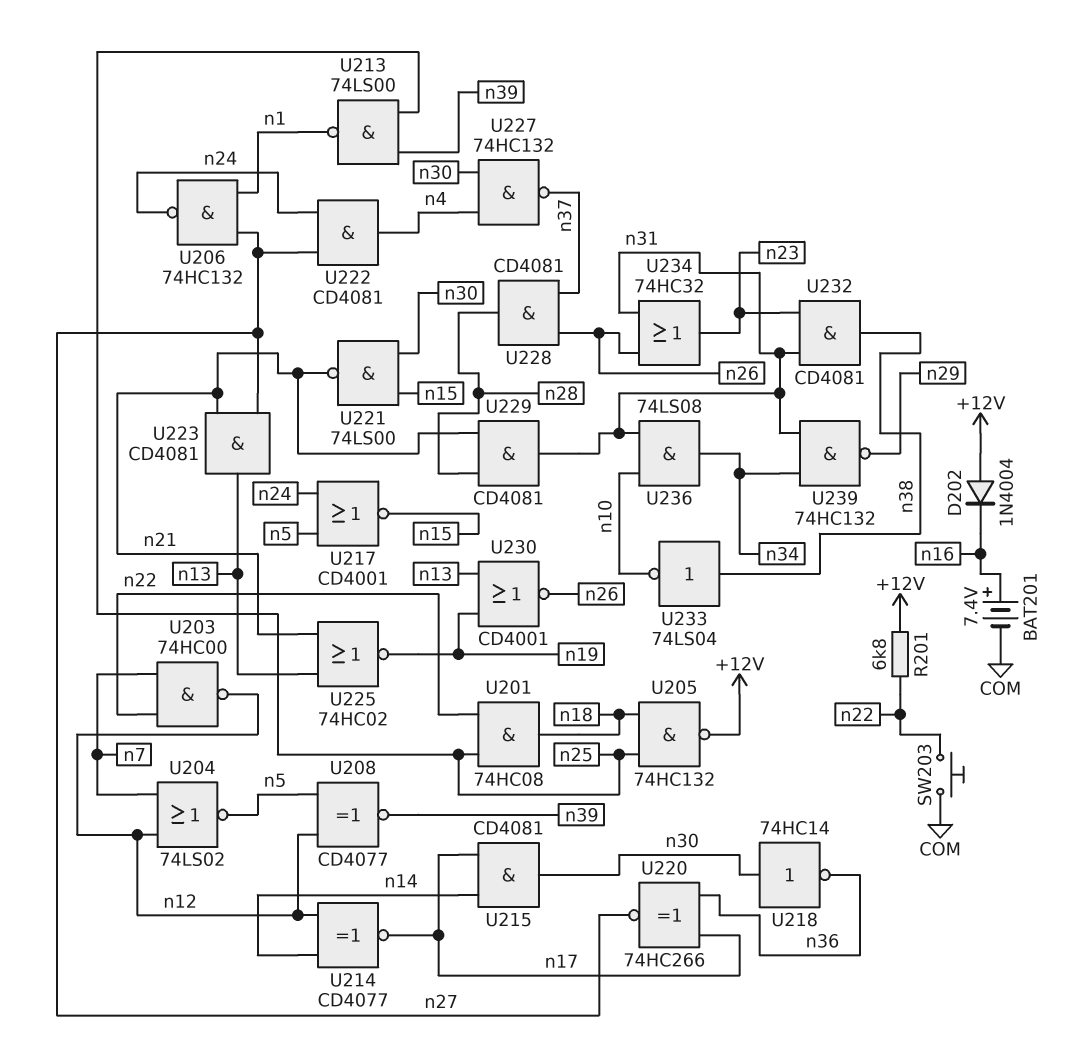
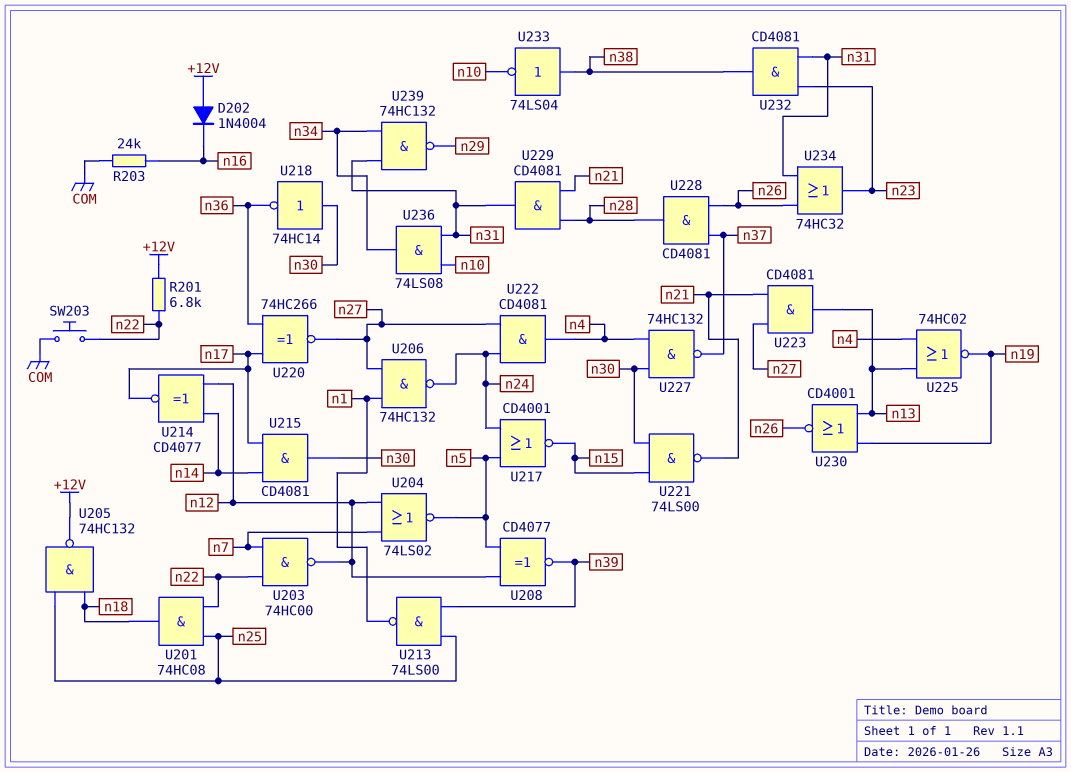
BAT201: 7.4V (plus n16, minus COM) -> none
R203: none -> 24k (COM, n16)
U225: NOR 74HC02 (in n13, in n21, out n19) -> NOR 74HC02 (in n4, in n13, out n19)

